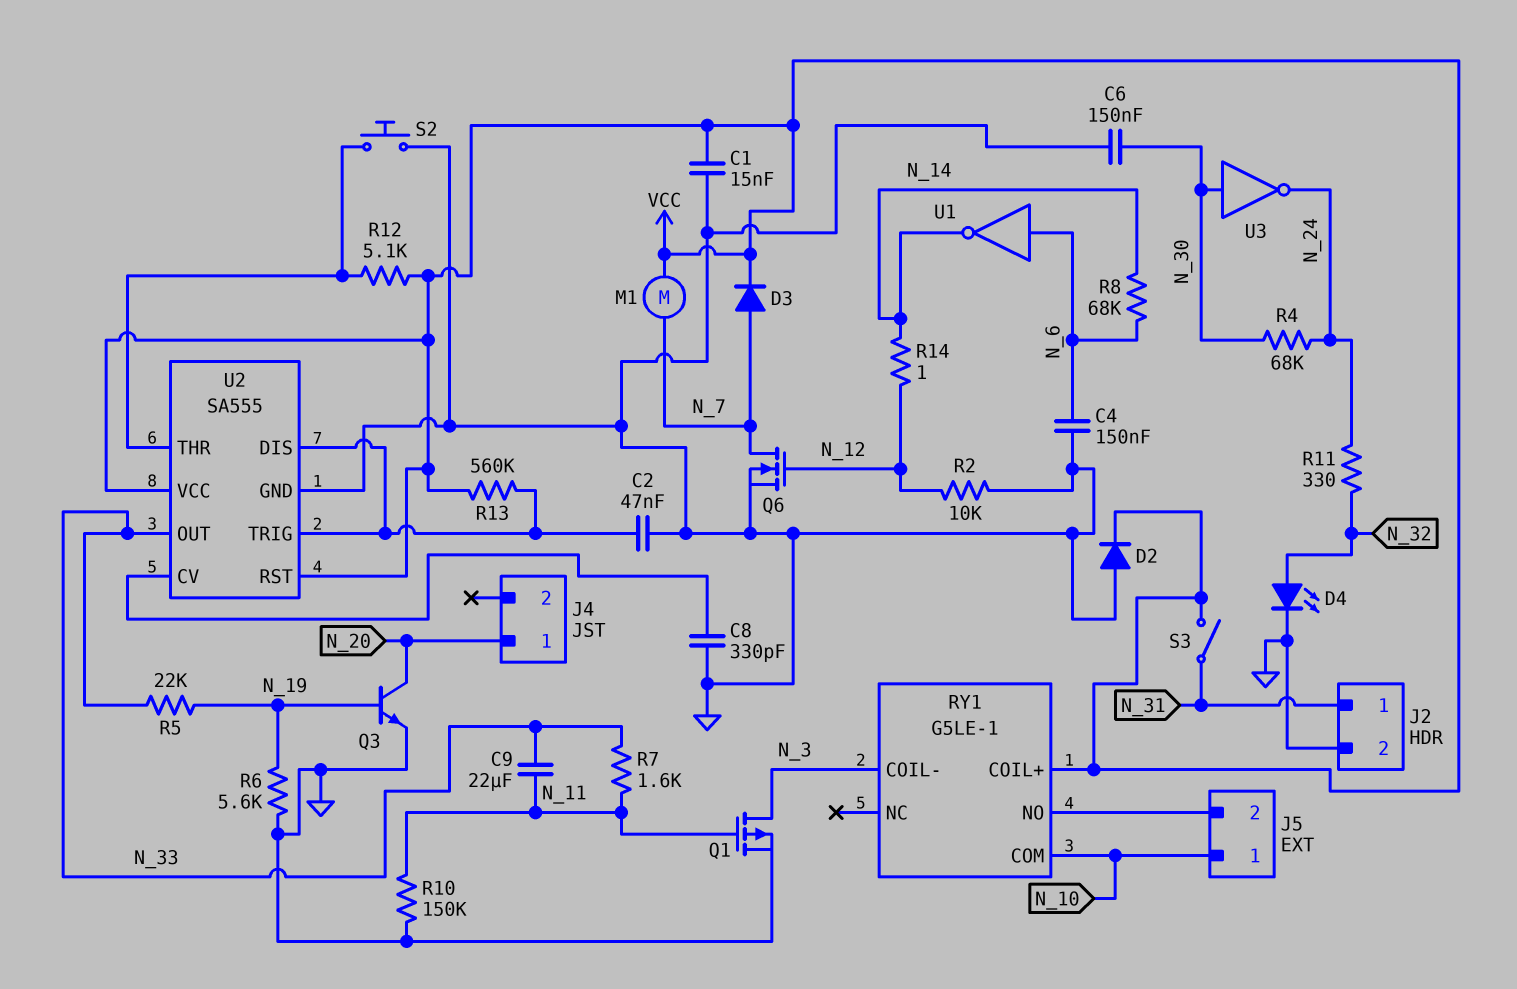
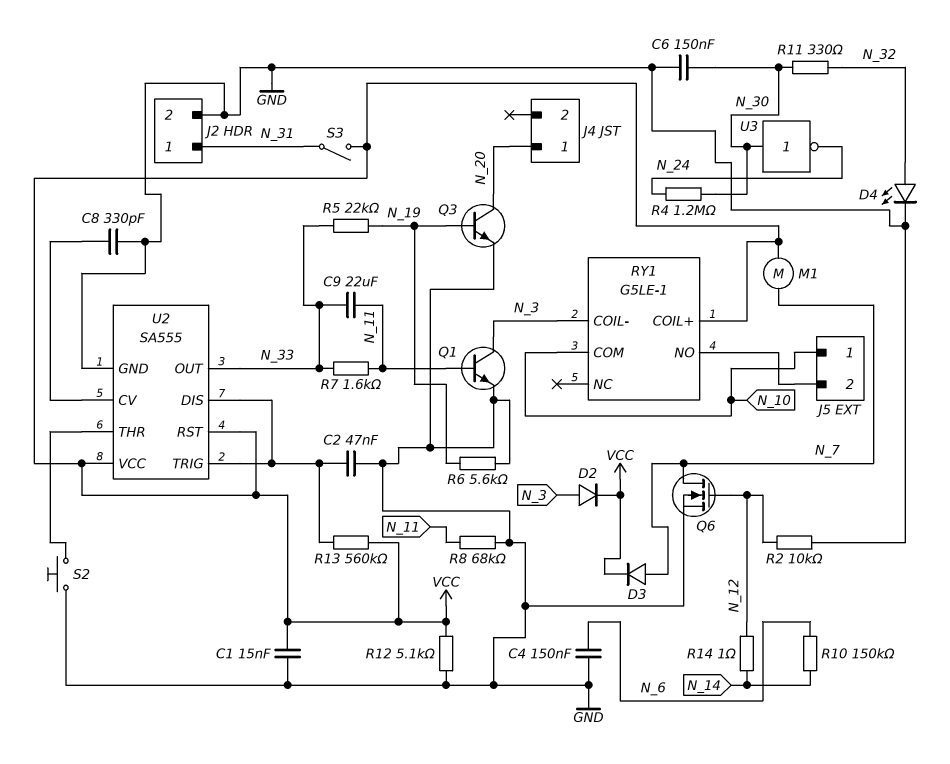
D2: diode (A GND, K VCC) -> diode (A N_3, K VCC)
Q1: PMOS (G N_11, D N_3, S GND) -> NPN (B N_11, C N_3, E GND)
R4: 68k (N_24, N_30) -> 1.2M (N_24, N_30)
R8: 68k (N_6, N_14) -> 68k (GND, N_11)
R10: 150k (GND, N_11) -> 150k (N_6, N_14)
R11: 330 (N_24, N_32) -> 330 (N_30, N_32)
R12: 5.1k (U2/THR, VCC) -> 5.1k (GND, VCC)
U1: NOT (in N_6, out N_14) -> none

